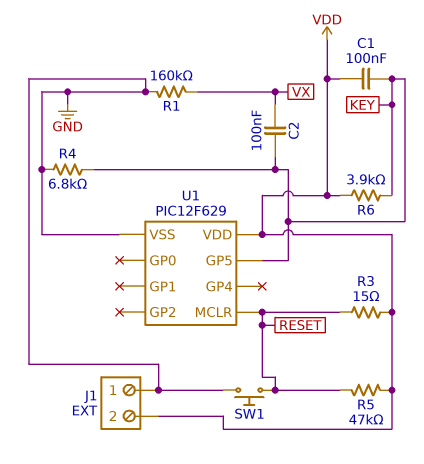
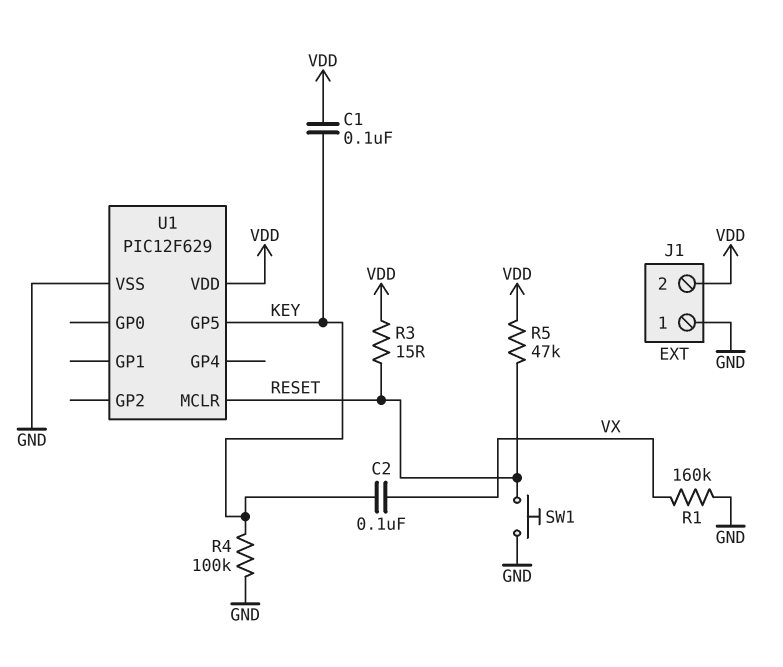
R4: 6.8k (GND, KEY) -> 100k (GND, KEY)
R6: 3.9k (KEY, VDD) -> none

